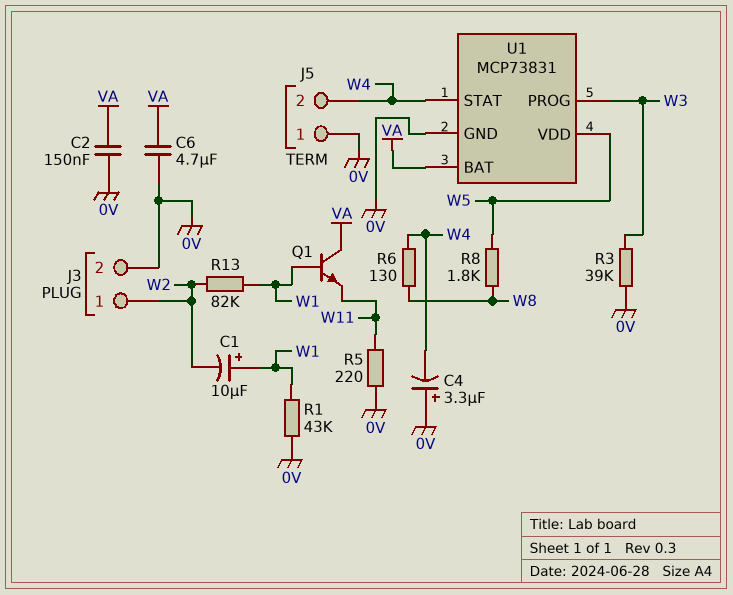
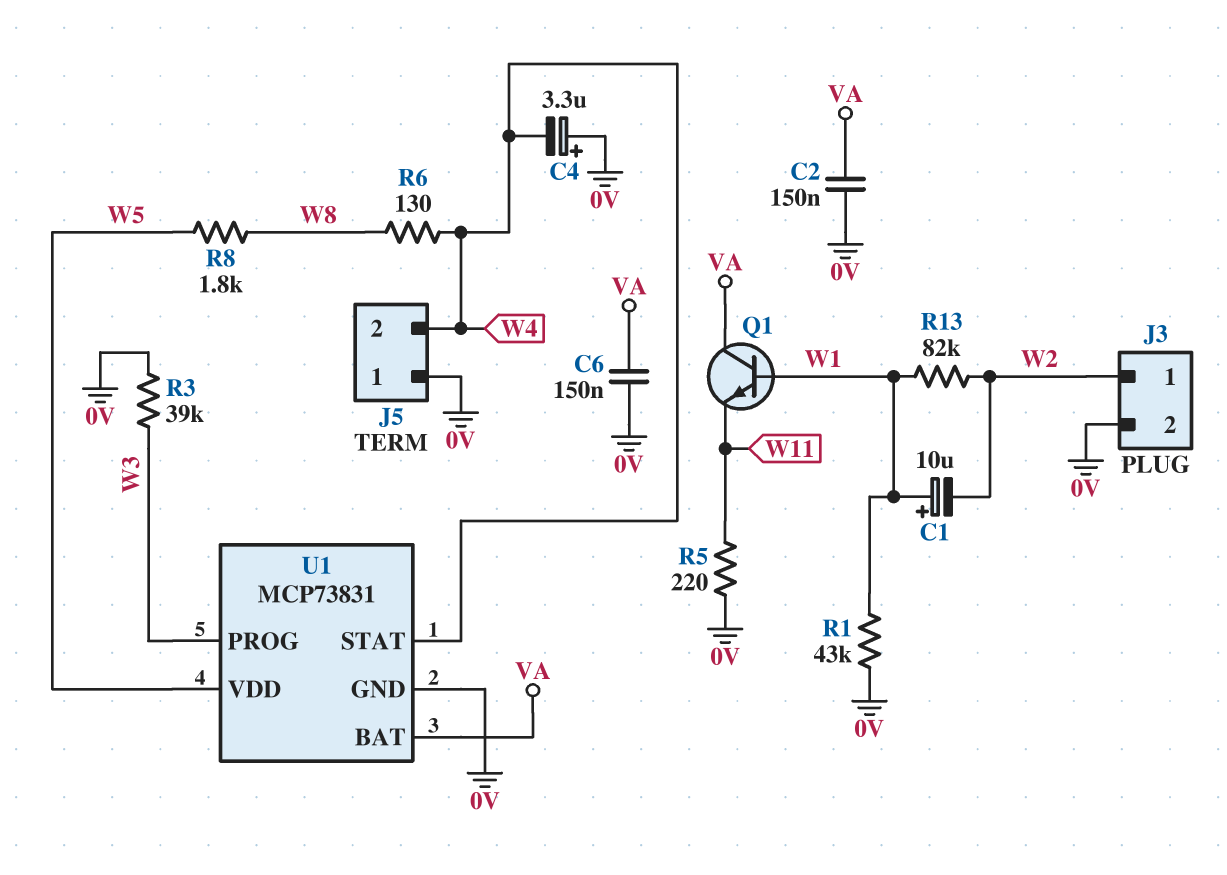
C6: 4.7uF (0V, VA) -> 150nF (0V, VA)

